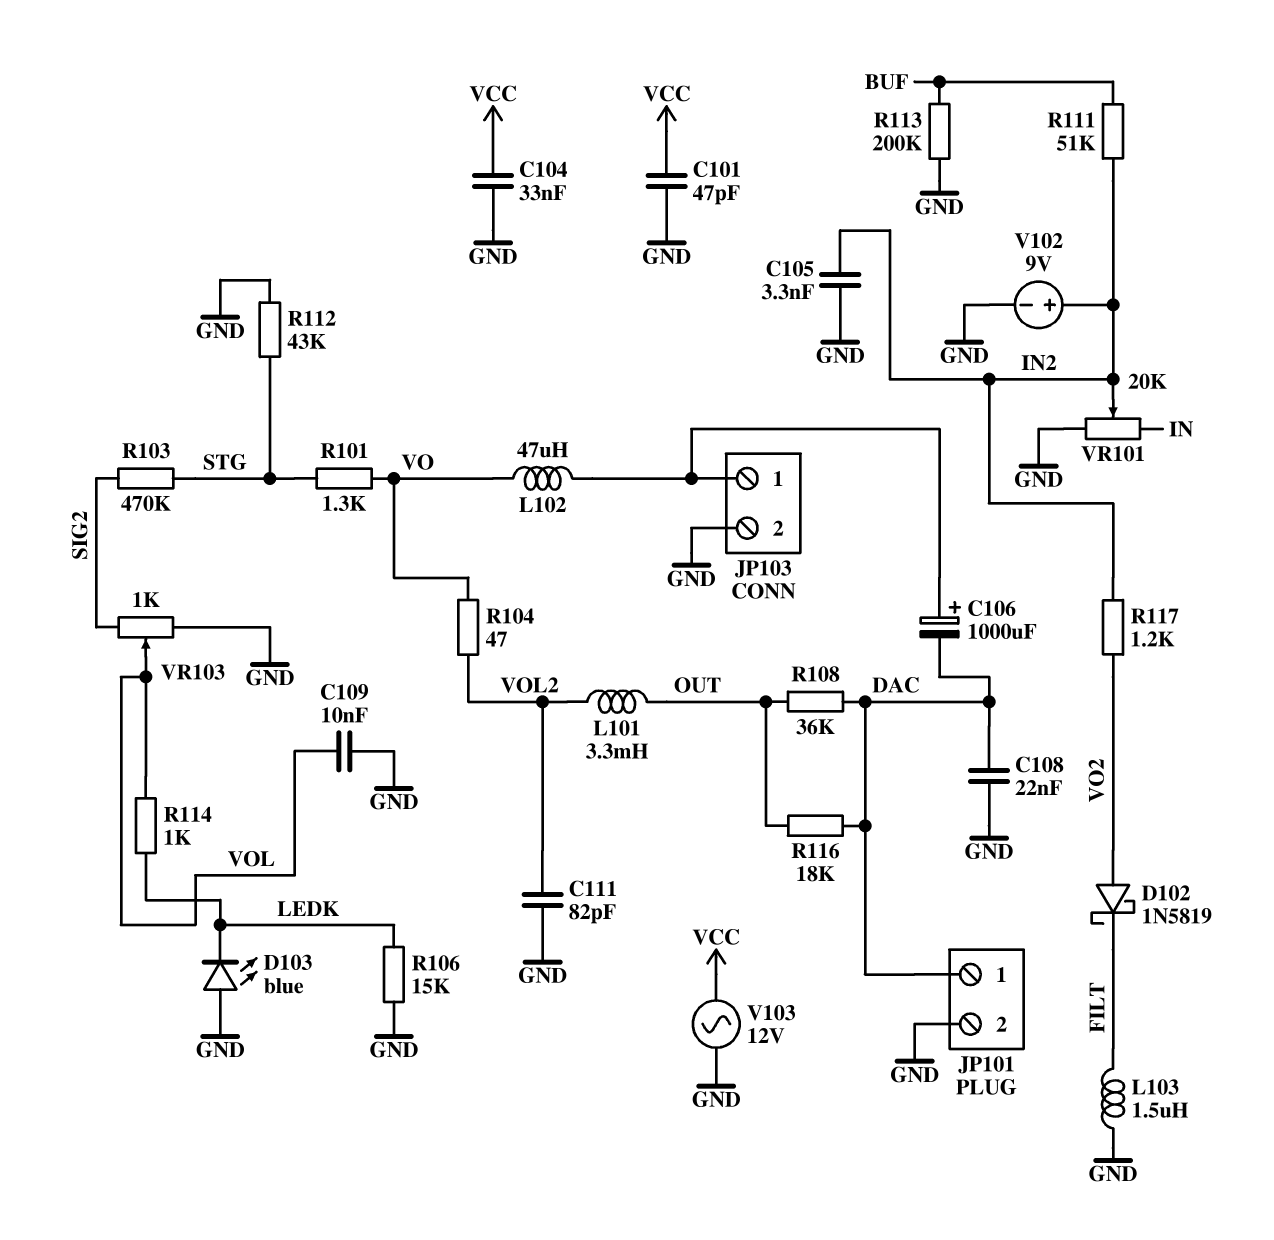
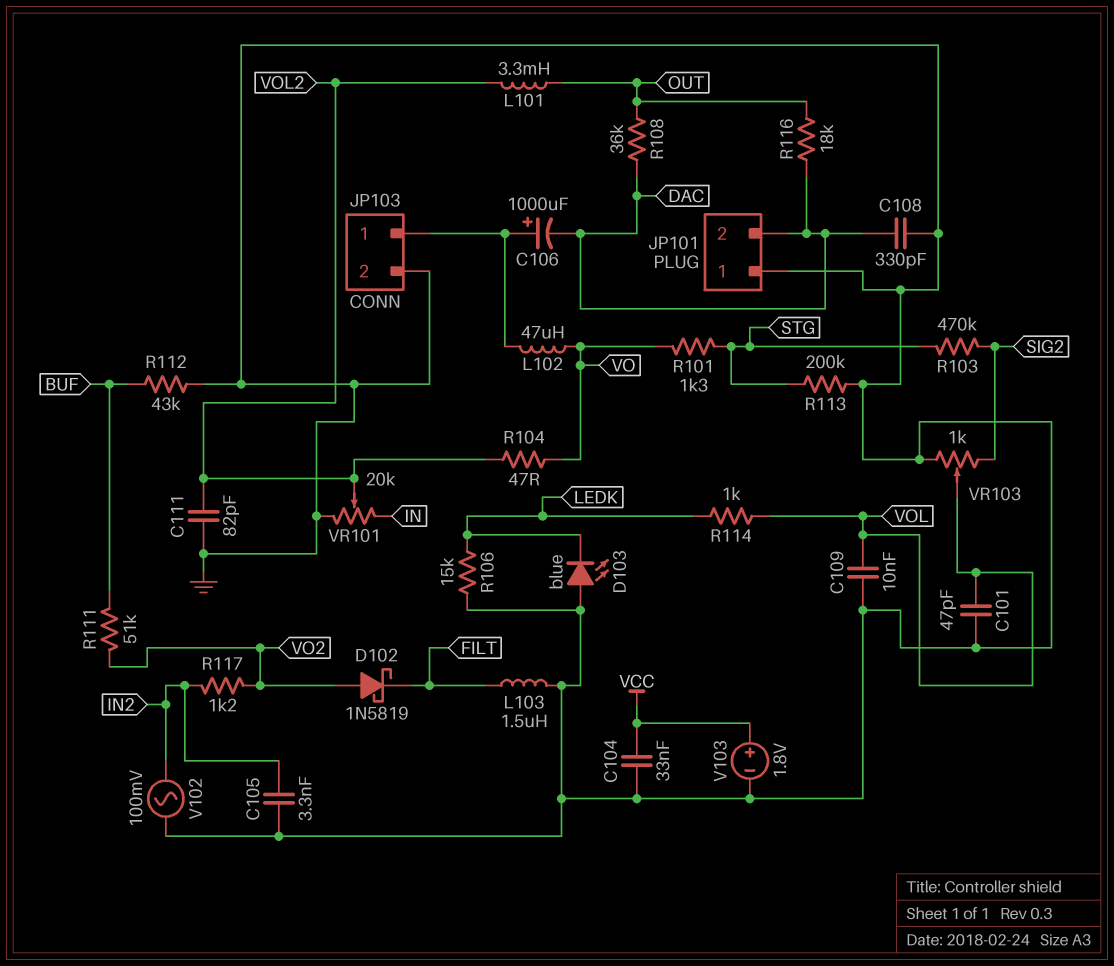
C101: 47pF (GND, VCC) -> 47pF (GND, VOL)
C108: 22nF (DAC, GND) -> 330pF (DAC, GND)
JP101 pin 1: DAC -> GND
JP101 pin 2: GND -> DAC
R111: 51k (BUF, IN2) -> 51k (BUF, VO2)
R112: 43k (GND, STG) -> 43k (BUF, GND)
R113: 200k (BUF, GND) -> 200k (GND, STG)
V102: 9V (plus IN2, minus GND) -> AC 100mV (GND, IN2)
V103: AC 12V (GND, VCC) -> 1.8V (plus VCC, minus GND)
VR101: 20k (GND, IN, wiper IN2) -> 20k (GND, IN, wiper VOL2)

